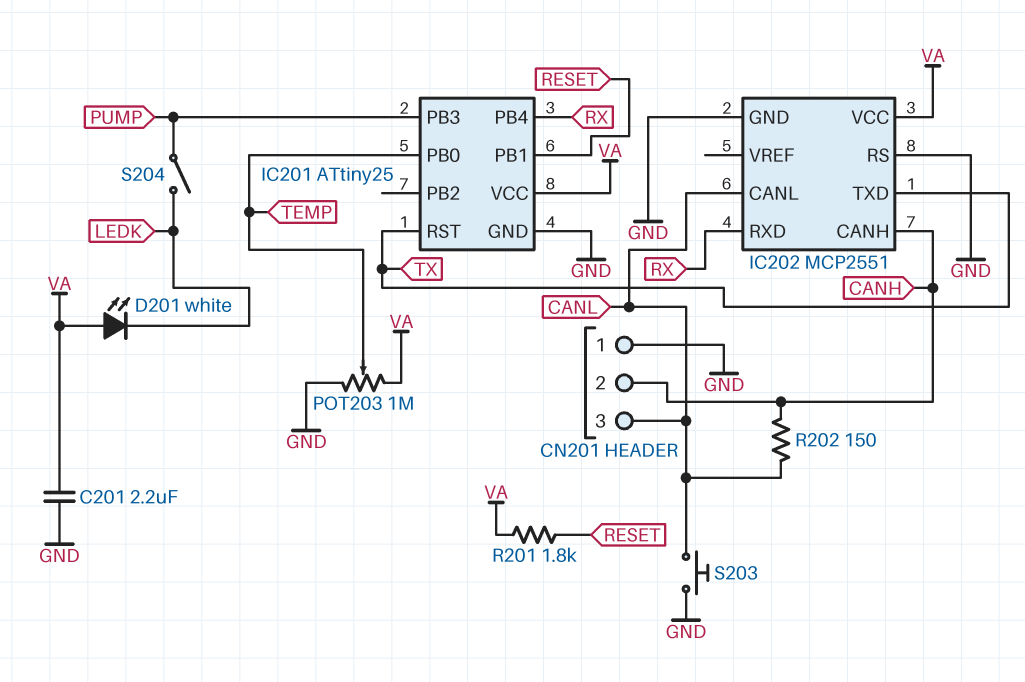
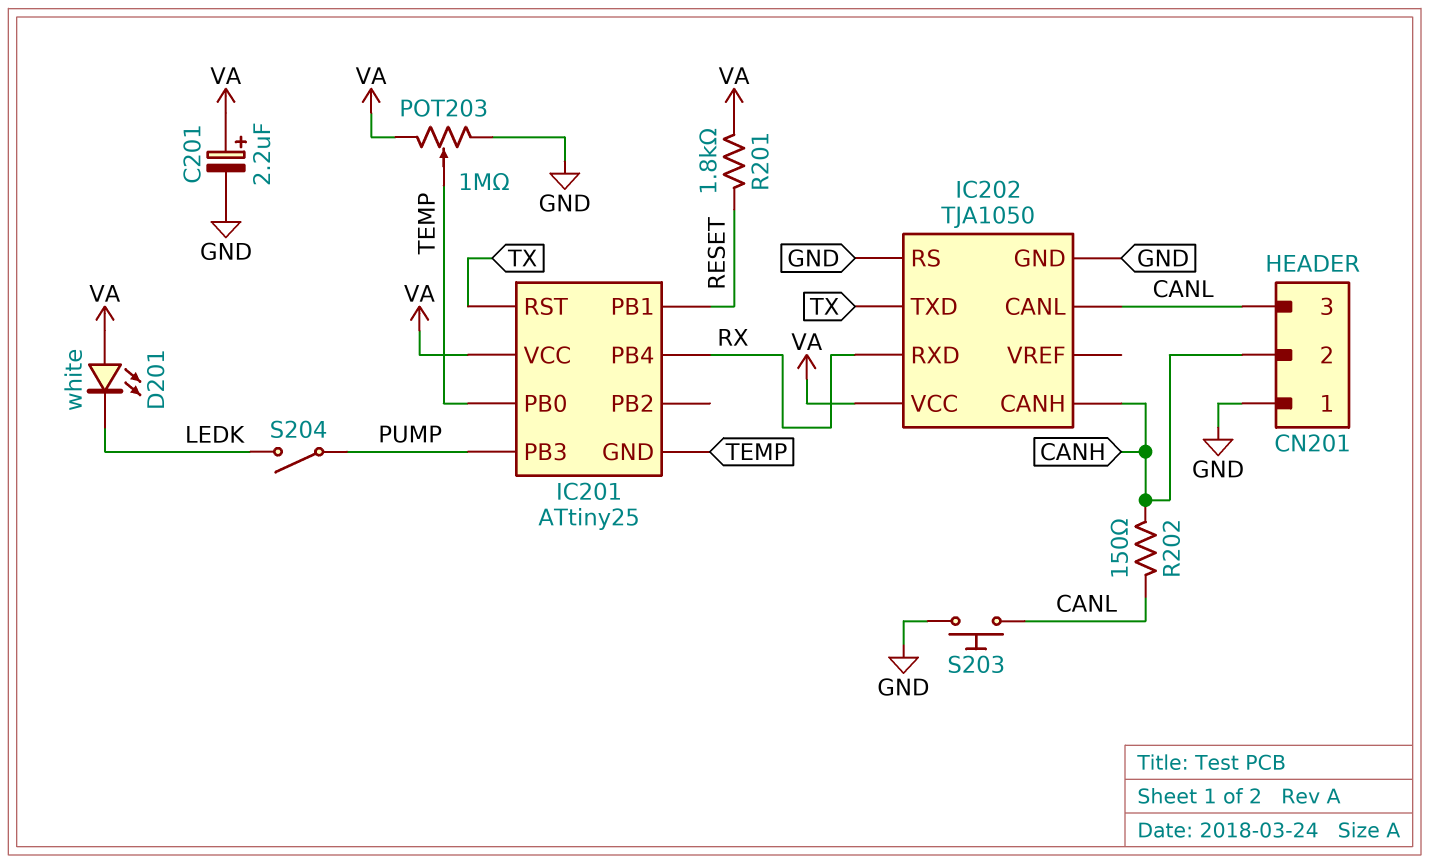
C201: 2.2uF (GND, VA) -> 2.2uF (plus VA, minus GND)
IC201 pin GND: GND -> TEMP
IC202: MCP2551 -> TJA1050

